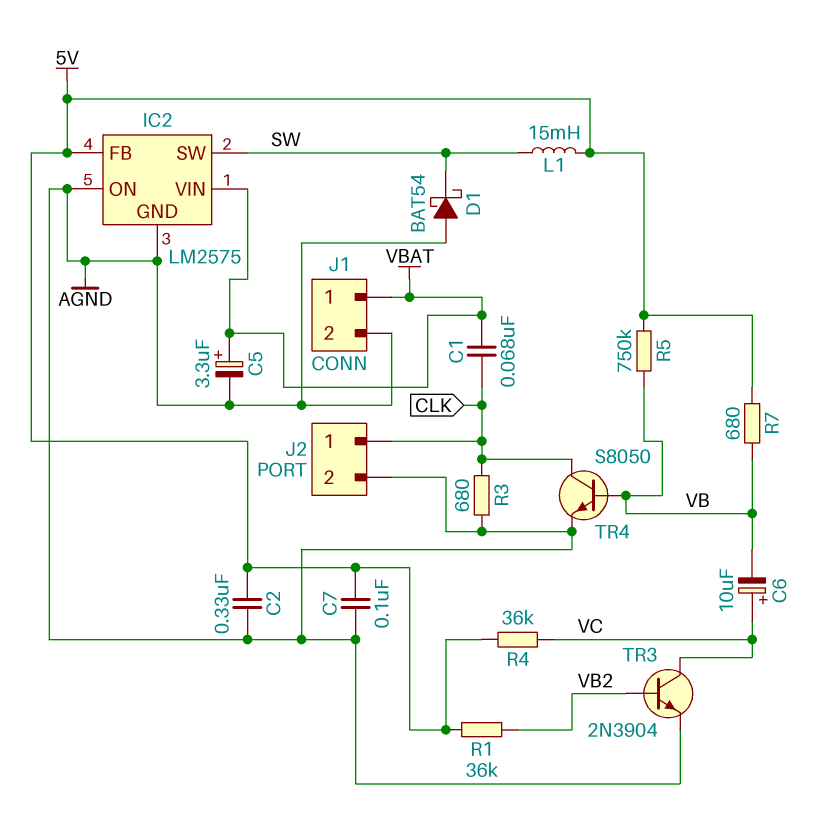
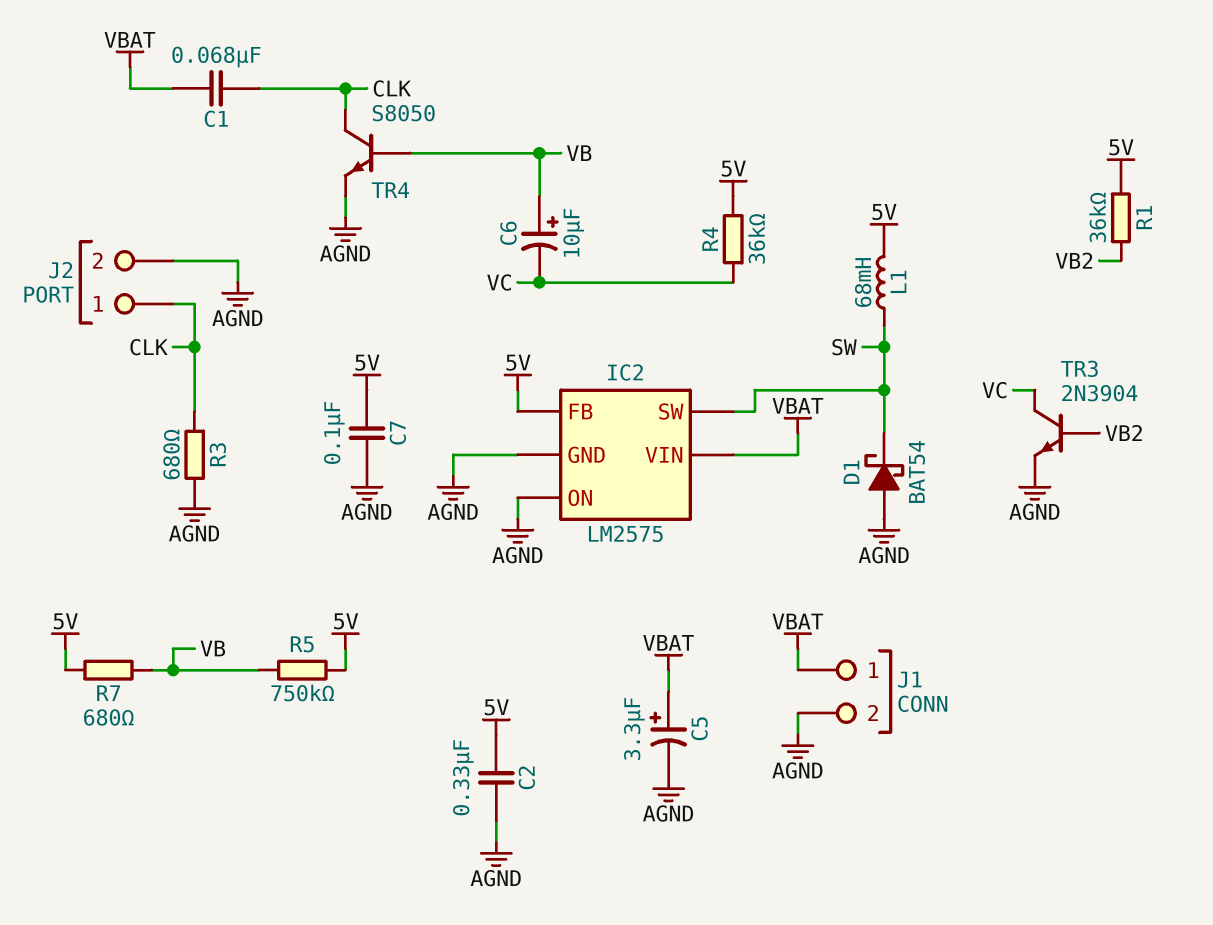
C6: 10uF (plus VC, minus VB) -> 10uF (plus VB, minus VC)
L1: 15mH (5V, SW) -> 68mH (5V, SW)

